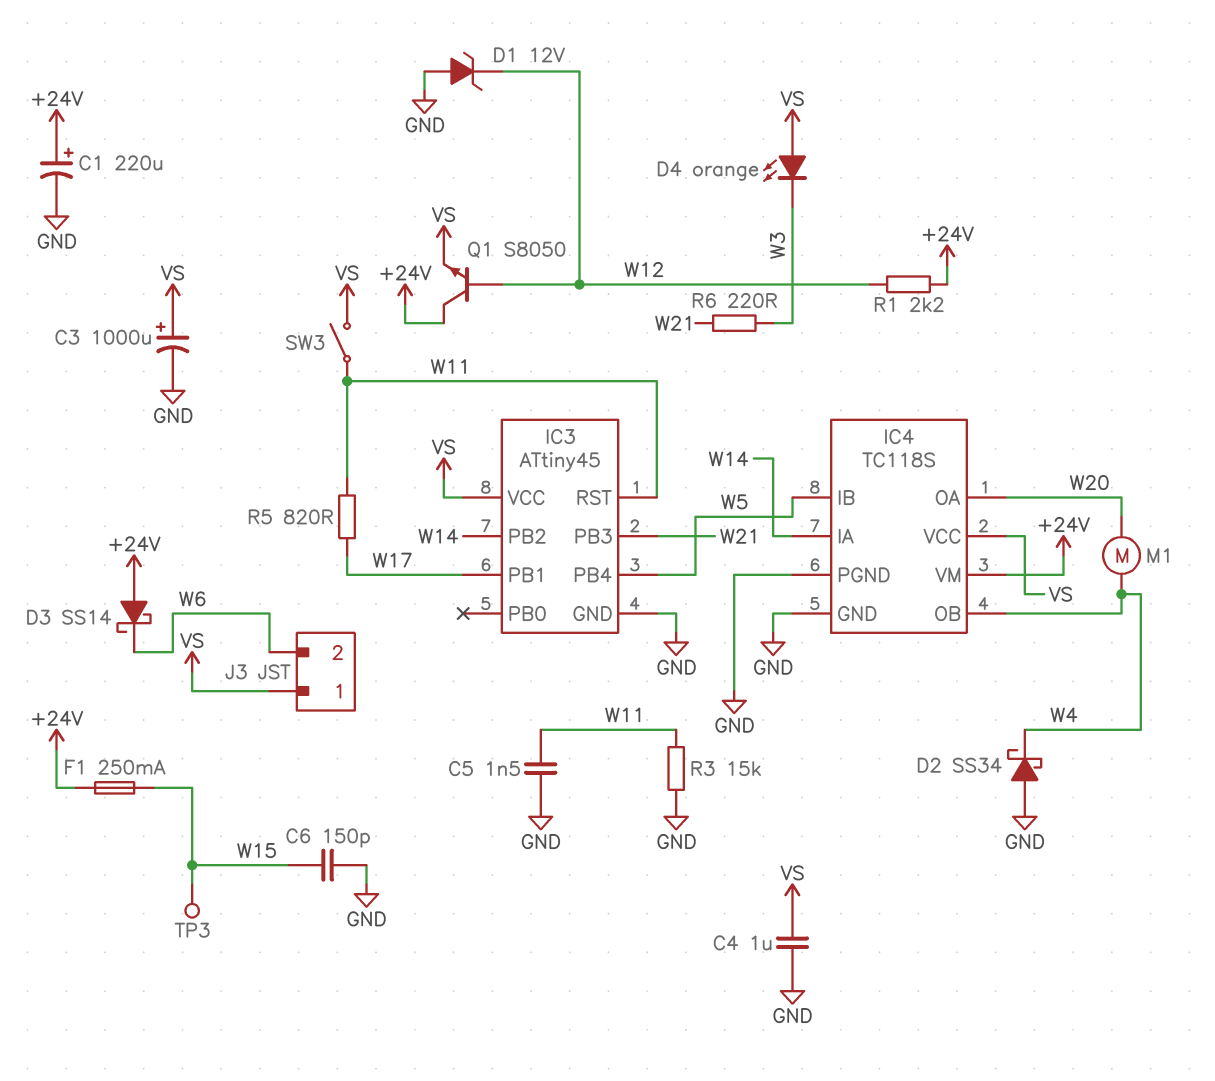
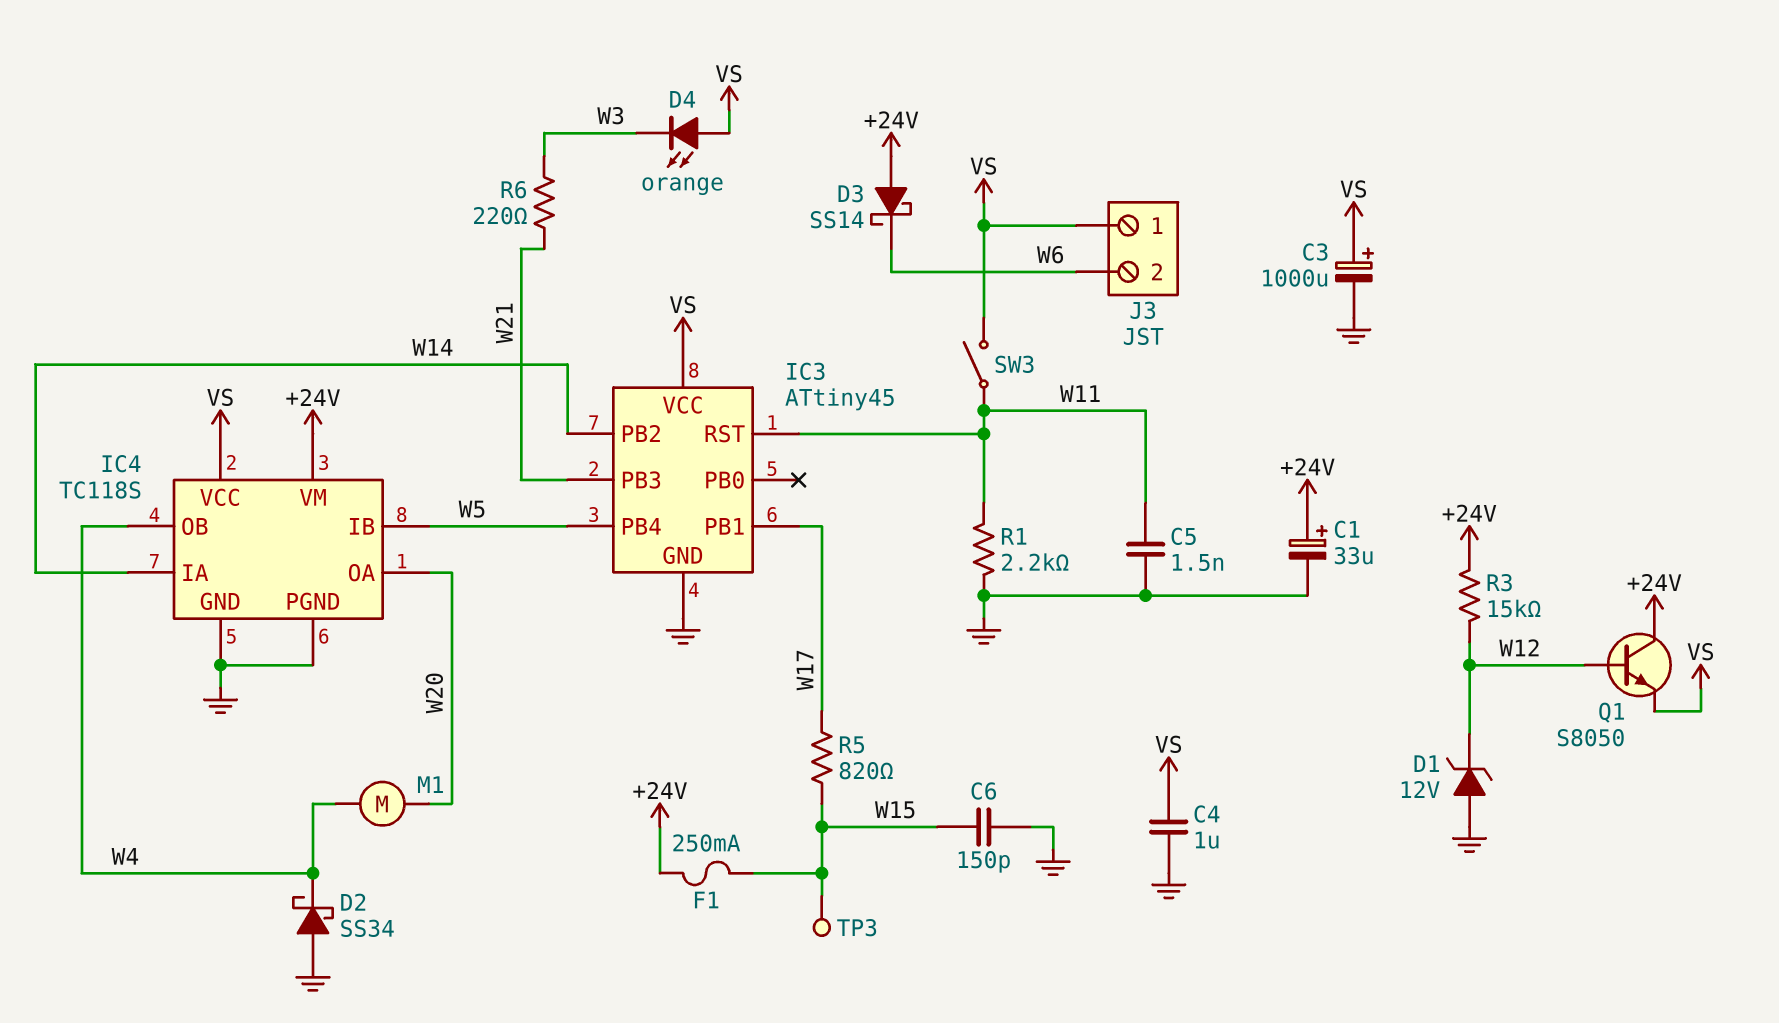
C1: 220uF (plus +24V, minus GND) -> 33uF (plus +24V, minus GND)
R1: 2.2k (+24V, W12) -> 2.2k (GND, W11)
R3: 15k (GND, W11) -> 15k (+24V, W12)
R5: 820 (W11, W17) -> 820 (W15, W17)

